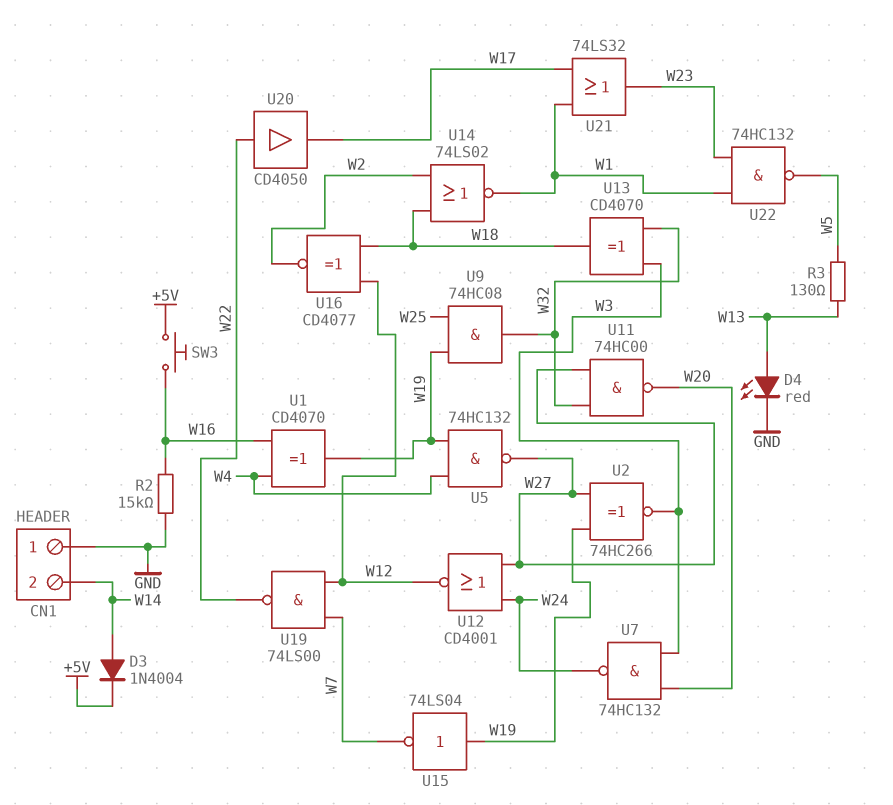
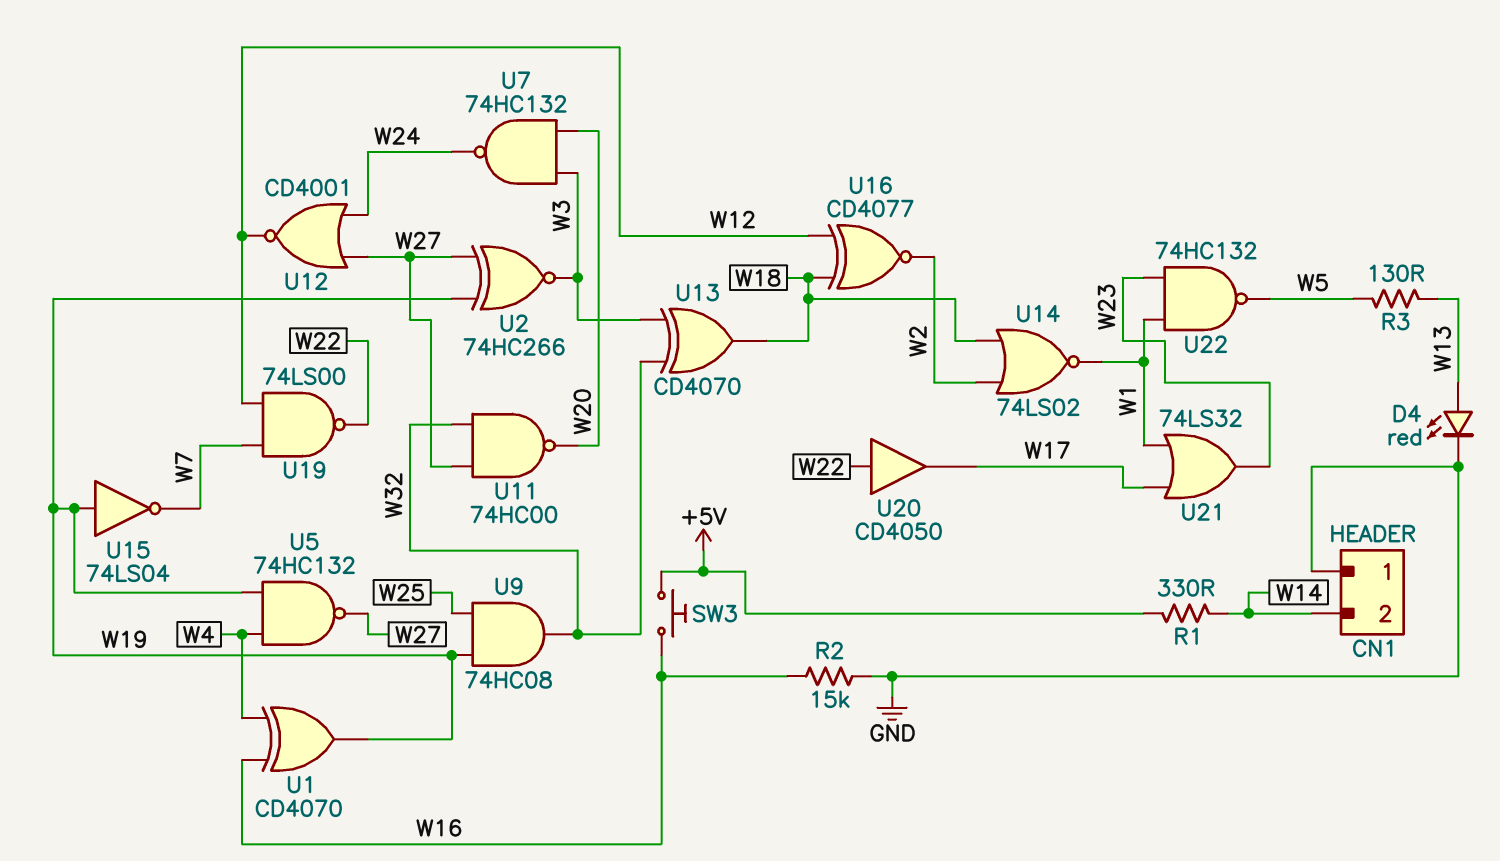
D3: diode 1N4004 (A W14, K +5V) -> none
R1: none -> 330 (+5V, W14)

